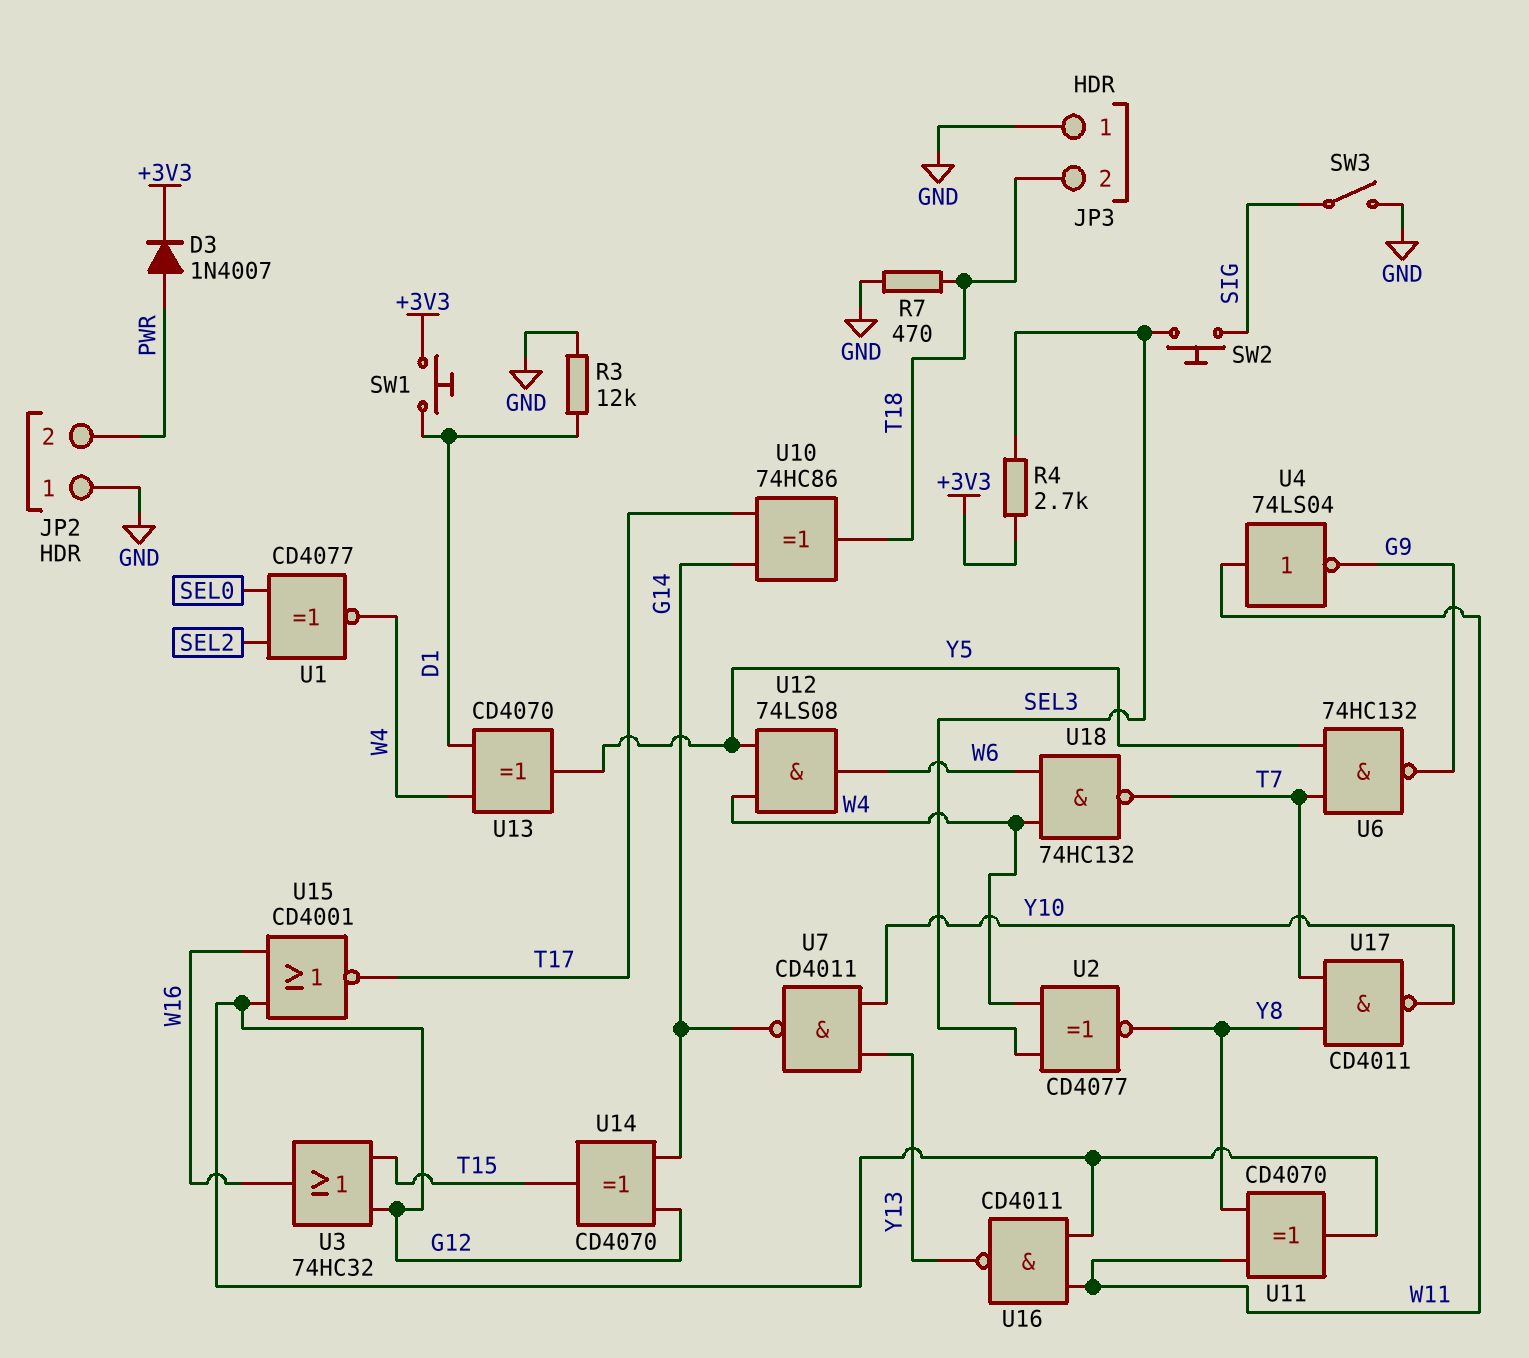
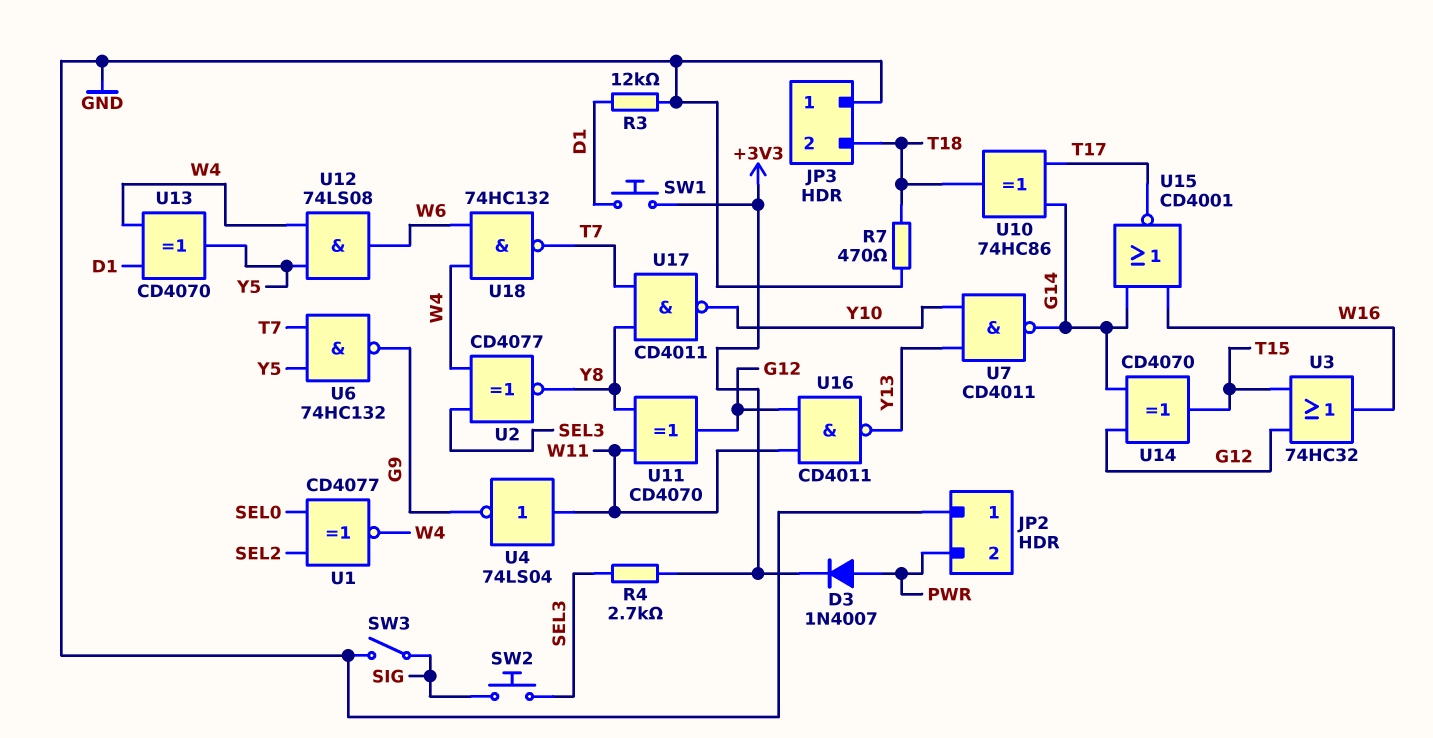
U15: NOR CD4001 (in G12, in W16, out T17) -> NOR CD4001 (in G14, in W16, out T17)

